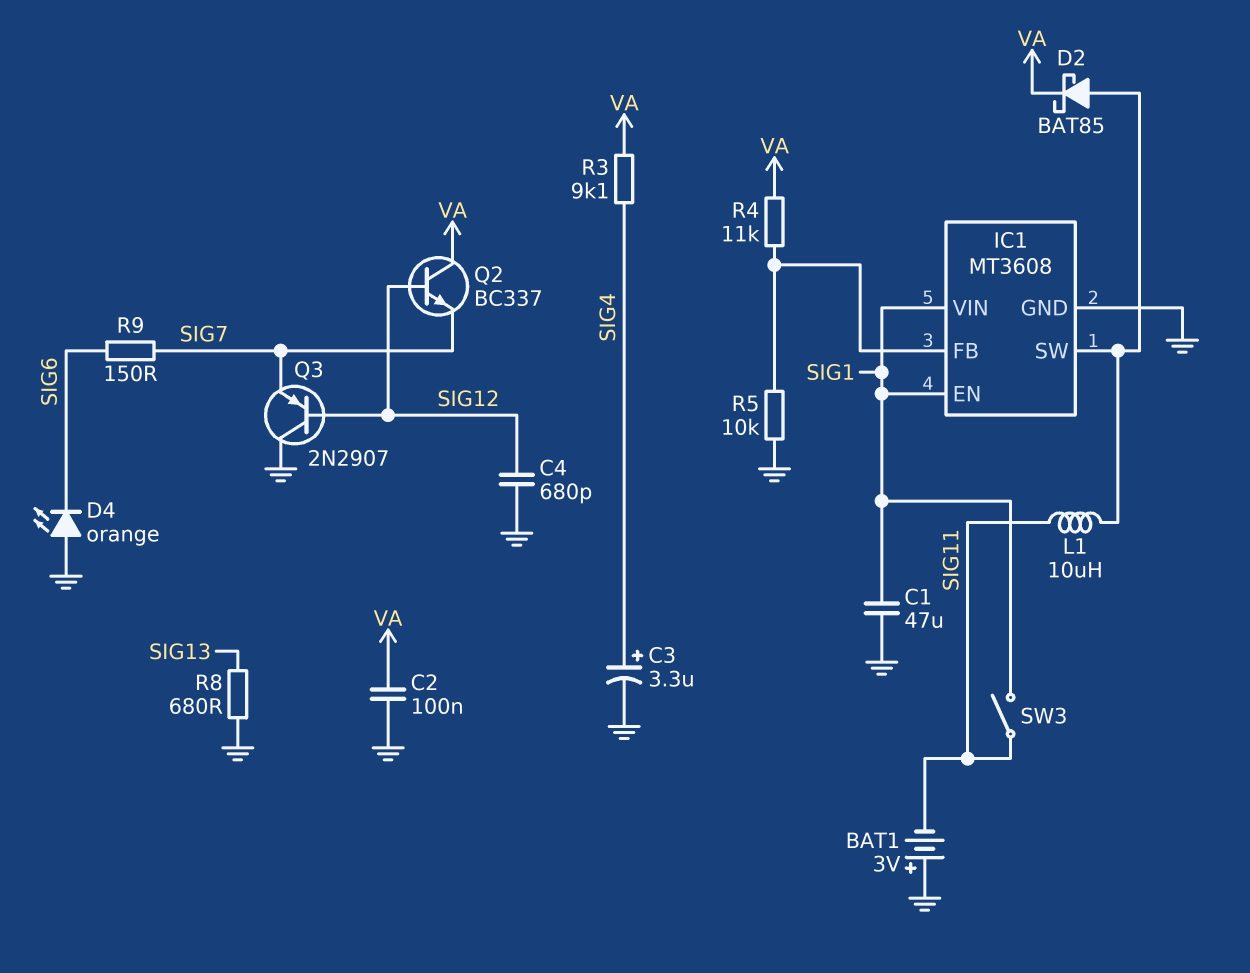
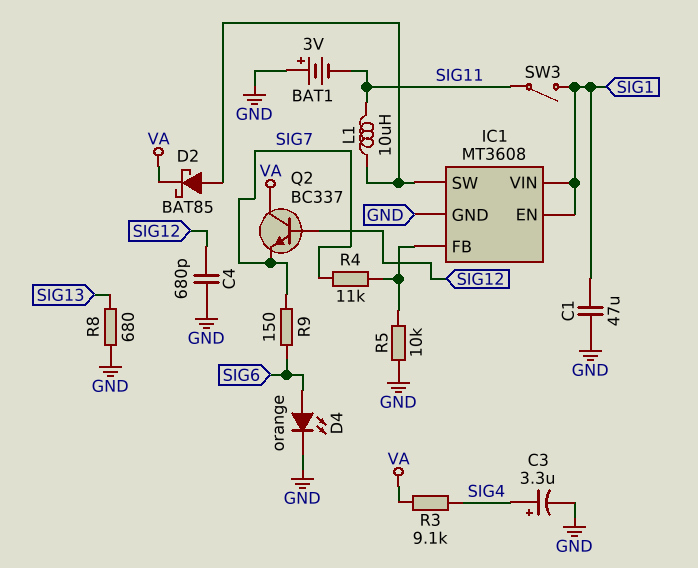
C2: 100nF (GND, VA) -> none
D4: LED orange (A GND, K SIG6) -> LED orange (A SIG6, K GND)
Q3: PNP 2N2907 (B SIG12, C GND, E SIG7) -> none
R4: 11k (IC1/FB, VA) -> 11k (IC1/FB, SIG7)

